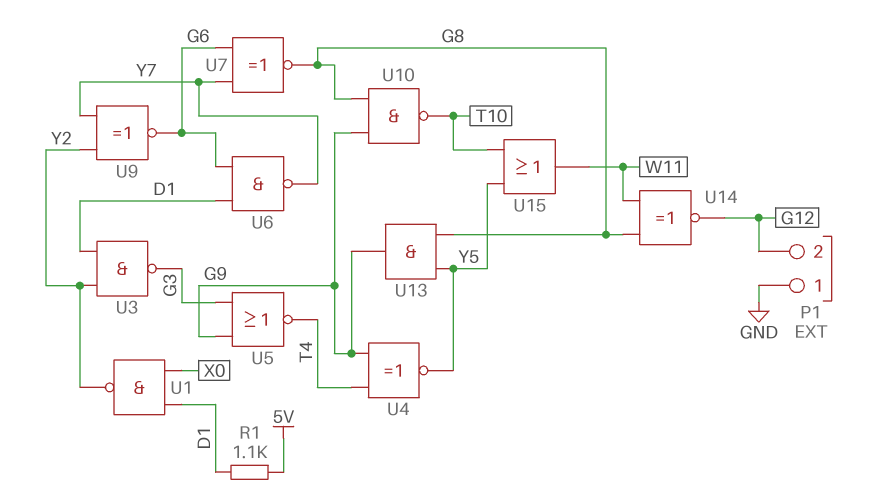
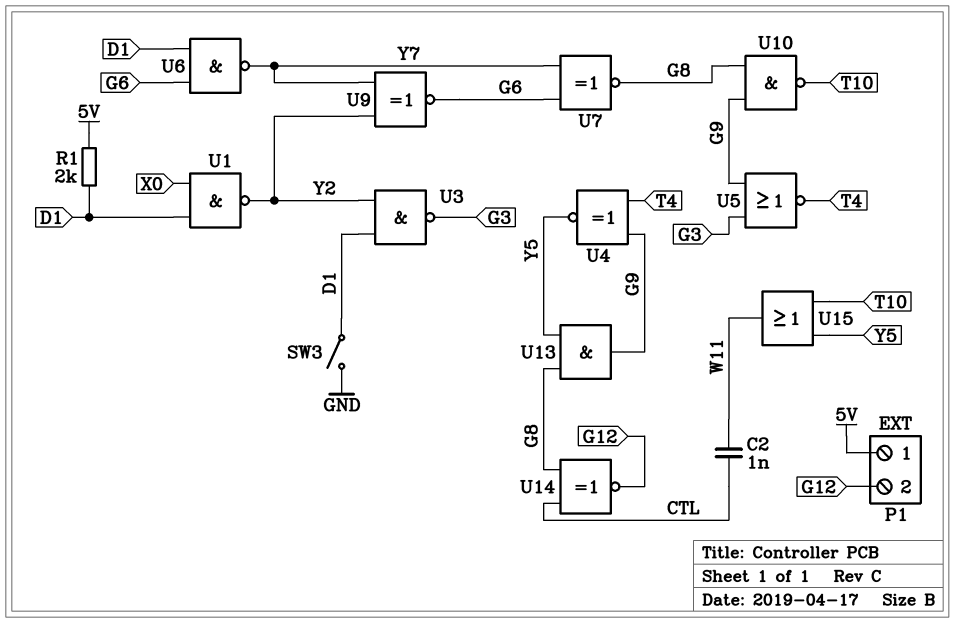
C2: none -> 1nF (CTL, W11)
P1 pin 1: GND -> 5V
R1: 1.1k (5V, D1) -> 2k (5V, D1)
SW3: none -> switch (D1, GND)
U14: XNOR (in G8, in W11, out G12) -> XNOR (in CTL, in G8, out G12)

